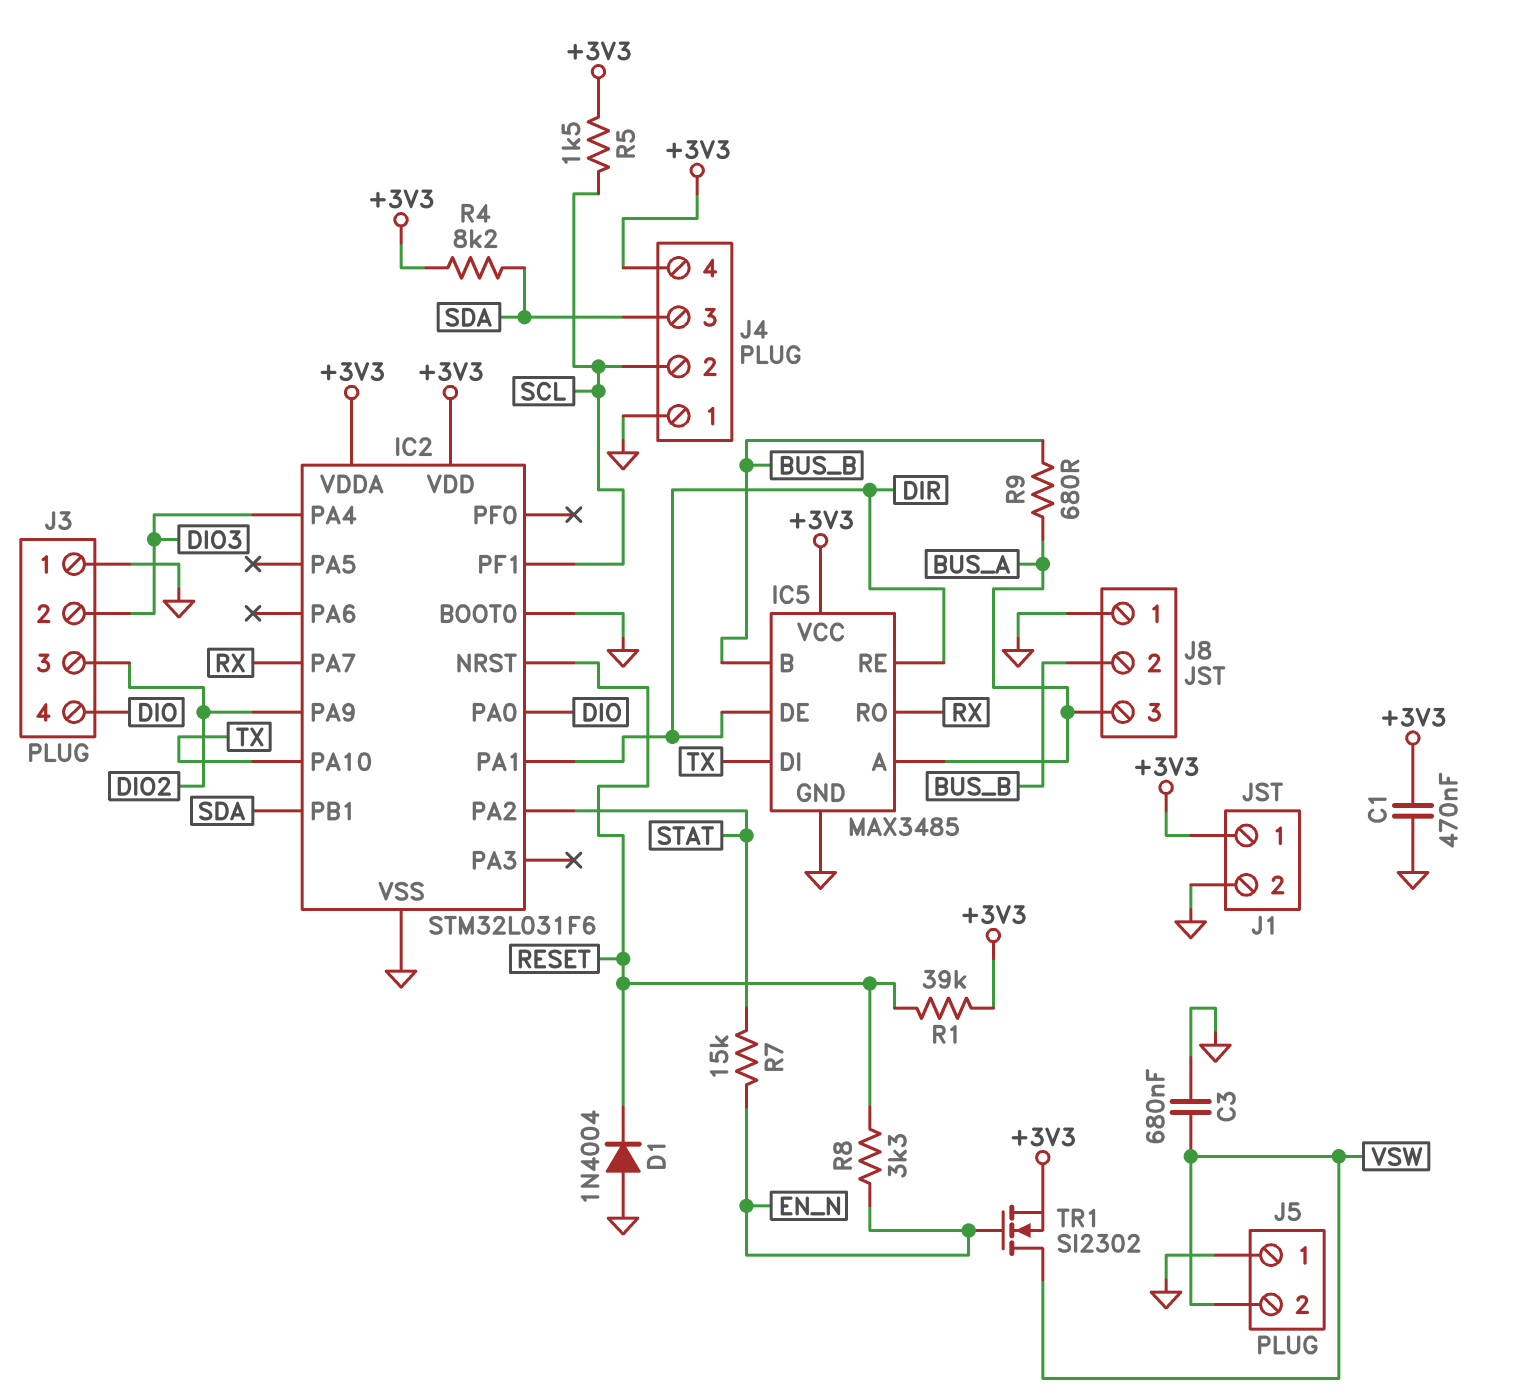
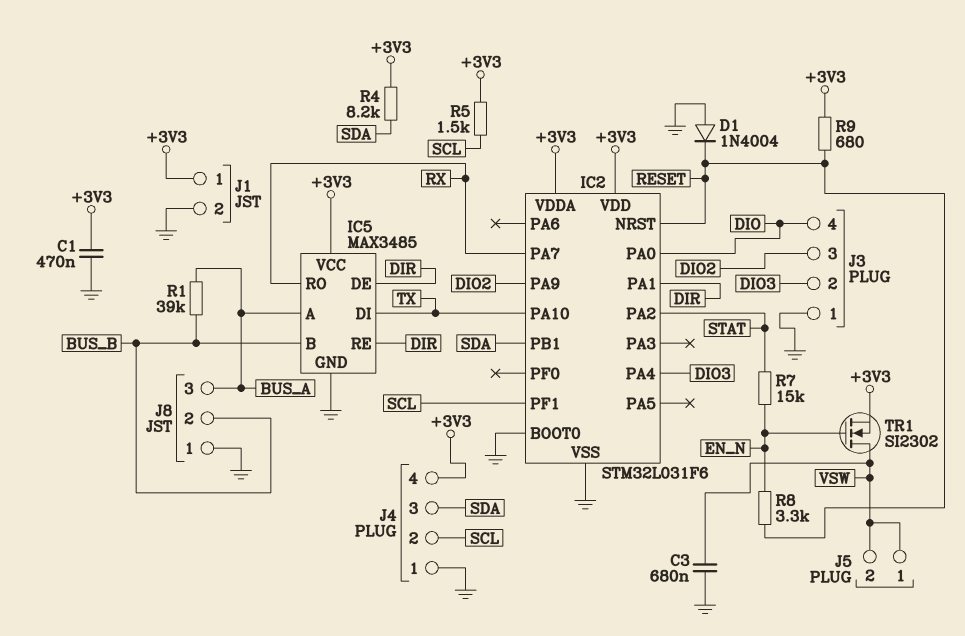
J5 pin 1: GND -> VSW
R1: 39k (+3V3, RESET) -> 39k (BUS_A, BUS_B)
R9: 680 (BUS_A, BUS_B) -> 680 (+3V3, RESET)

